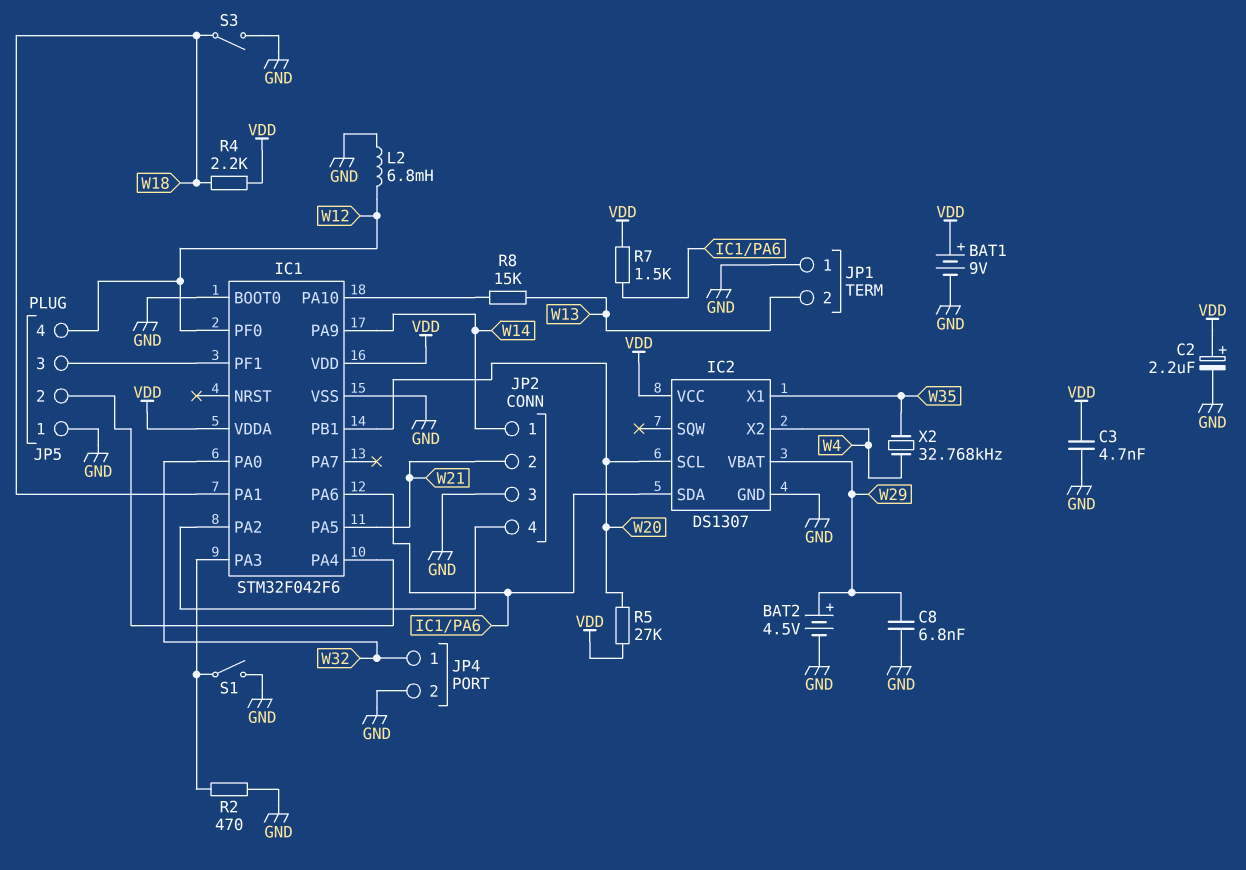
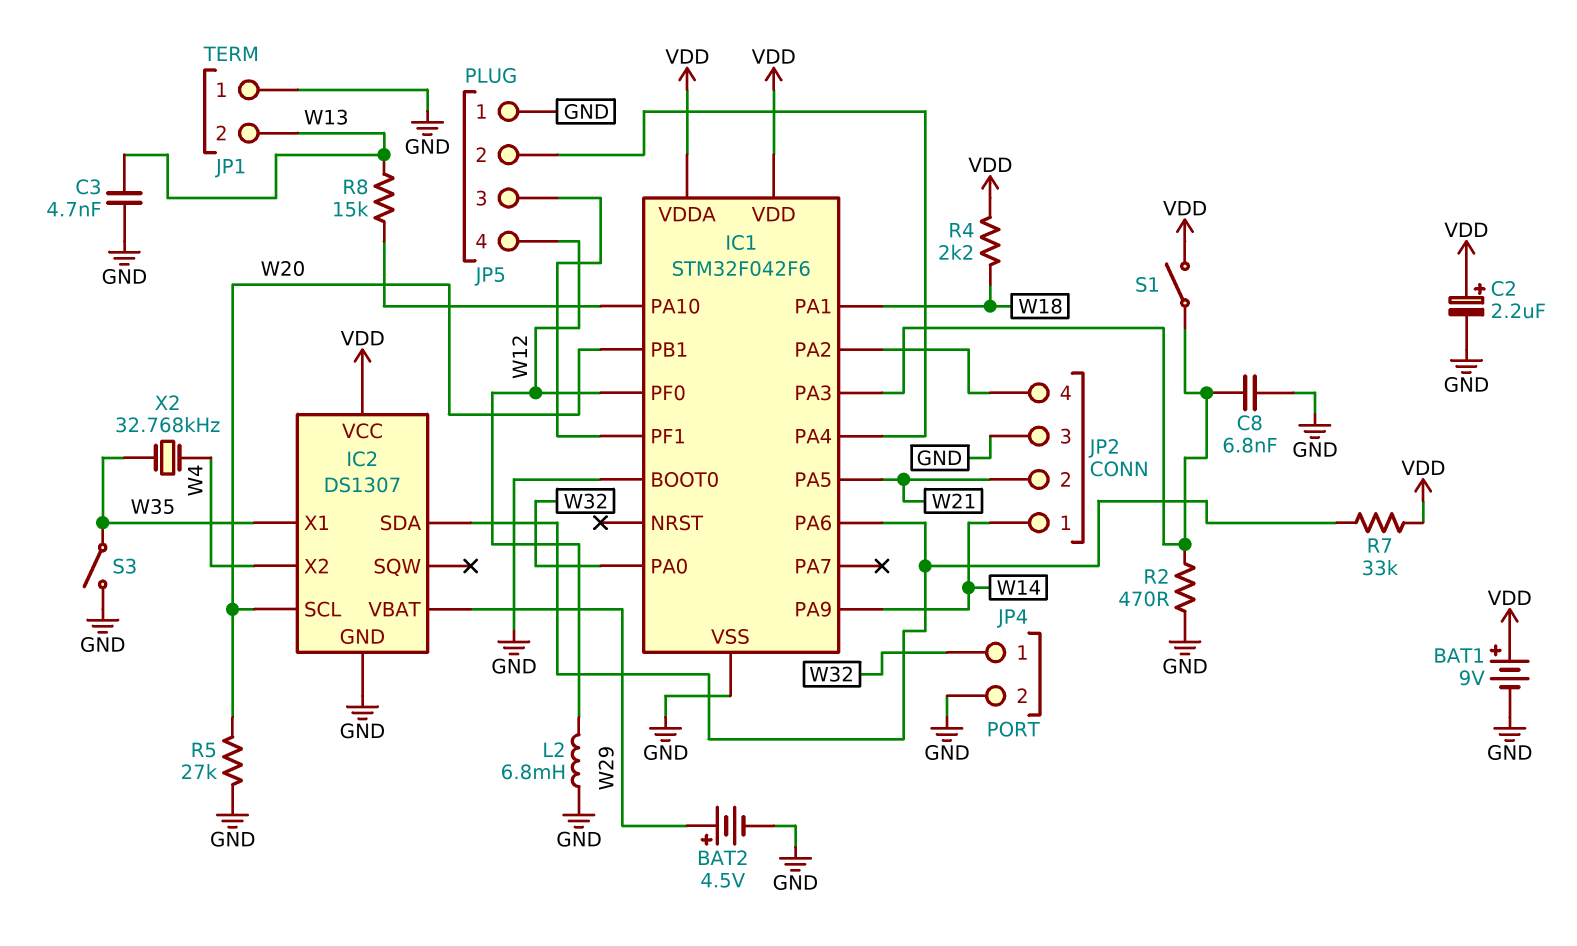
C3: 4.7nF (GND, VDD) -> 4.7nF (GND, W13)
C8: 6.8nF (GND, W29) -> 6.8nF (GND, IC1/PA3)
R5: 27k (VDD, W20) -> 27k (GND, W20)
R7: 1.5k (IC1/PA6, VDD) -> 33k (IC1/PA6, VDD)
S1: switch (GND, IC1/PA3) -> switch (IC1/PA3, VDD)
S3: switch (GND, W18) -> switch (GND, W35)

